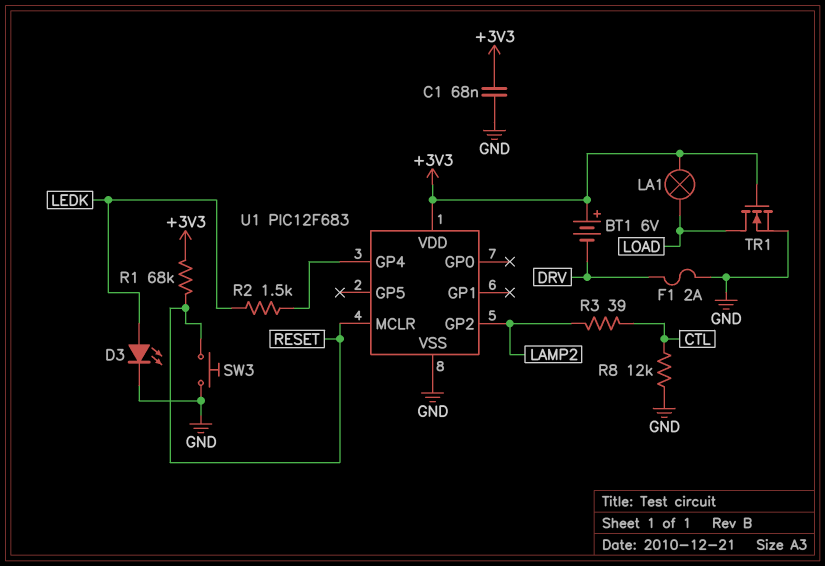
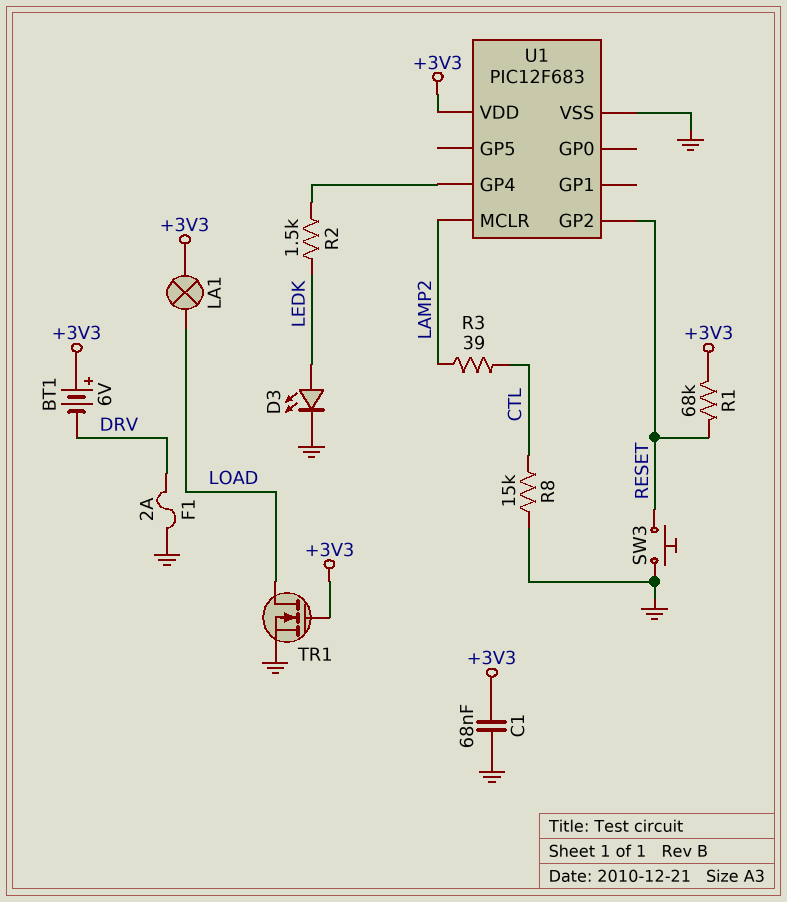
R8: 12k (CTL, GND) -> 15k (CTL, GND)
U1 pin GP2: LAMP2 -> RESET
U1 pin MCLR: RESET -> LAMP2

